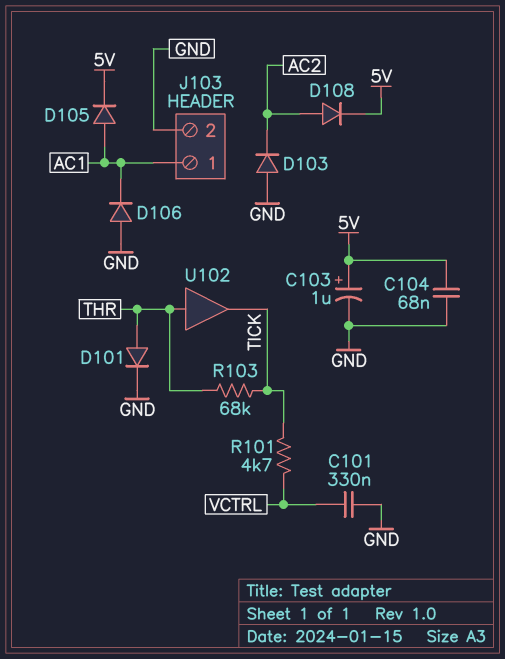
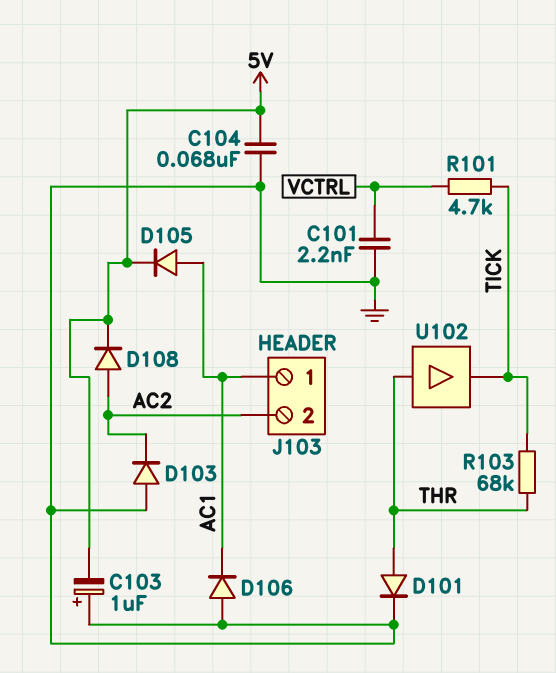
C101: 330nF (GND, VCTRL) -> 2.2nF (GND, VCTRL)
C103: 1uF (plus 5V, minus GND) -> 1uF (plus GND, minus 5V)
J103 pin 2: GND -> AC2

